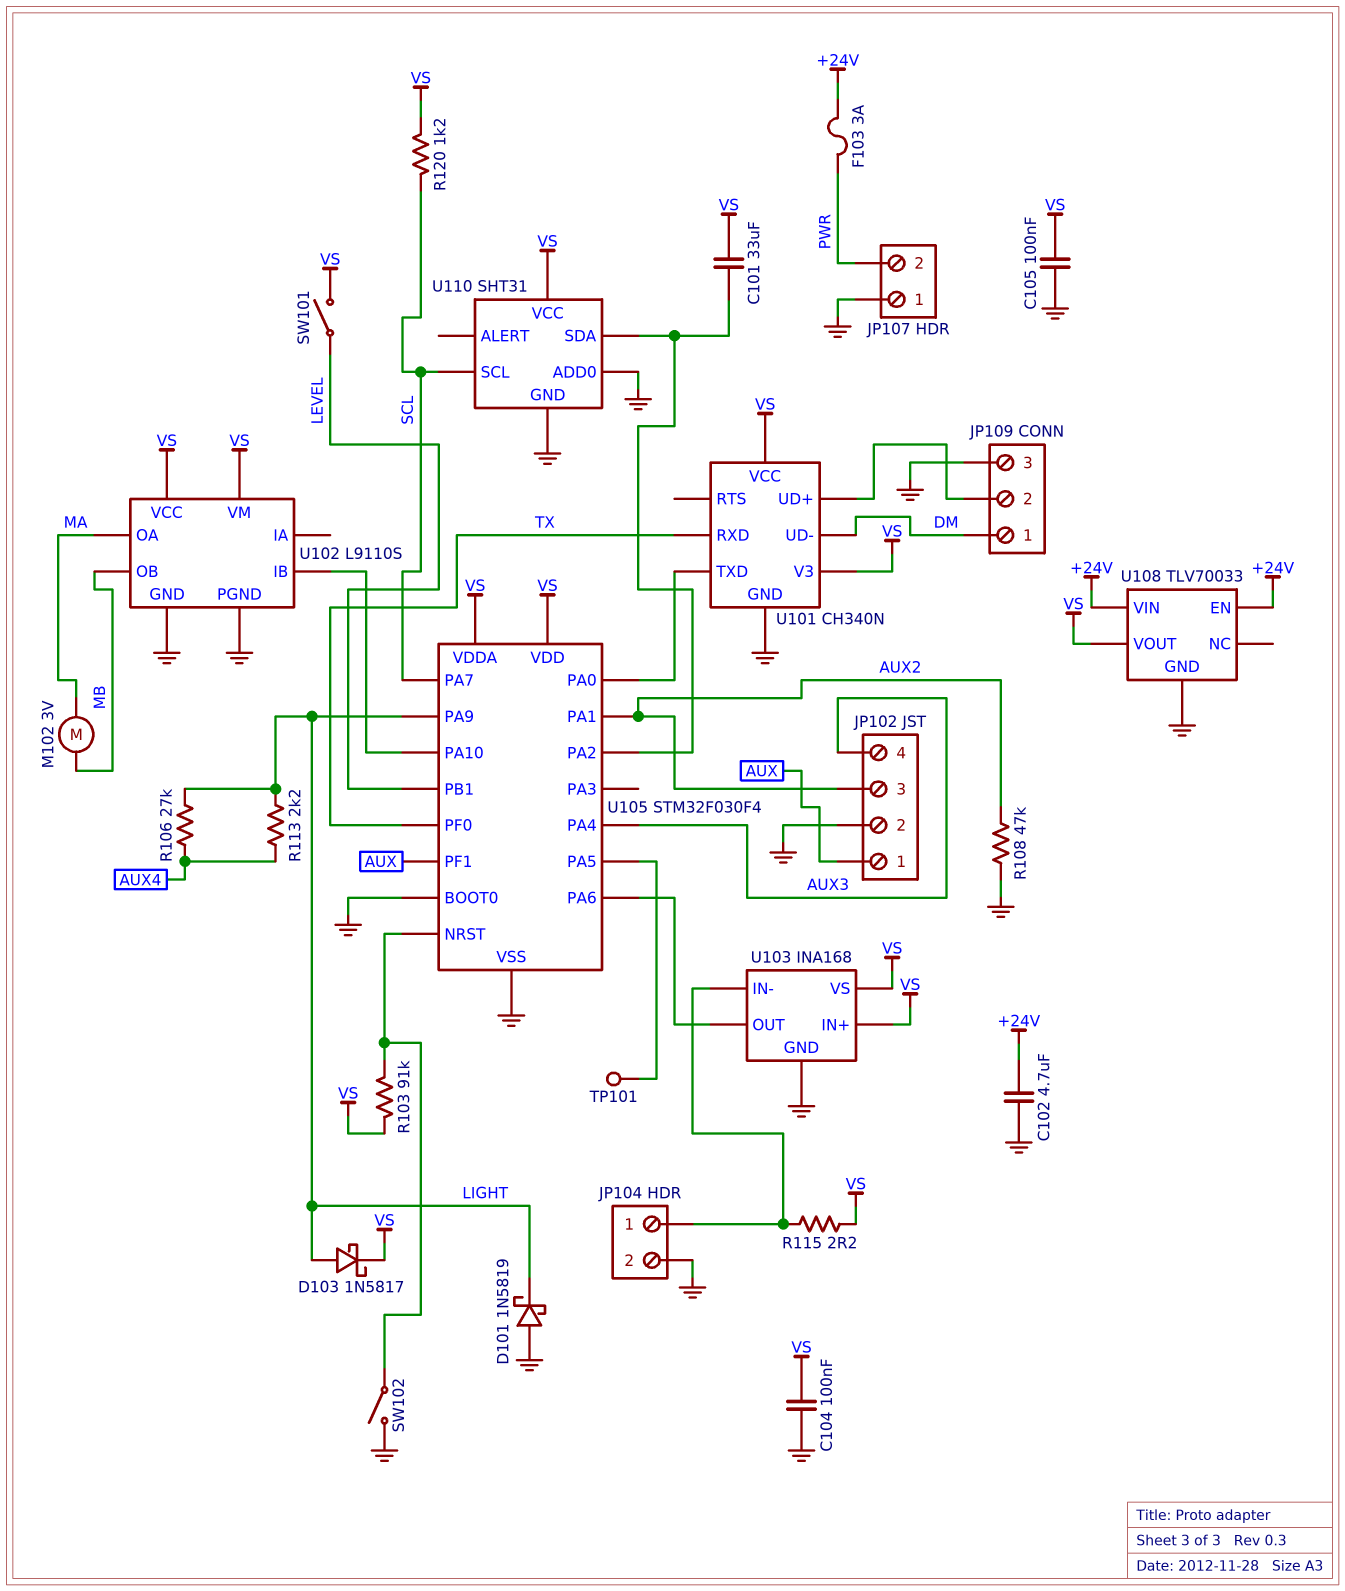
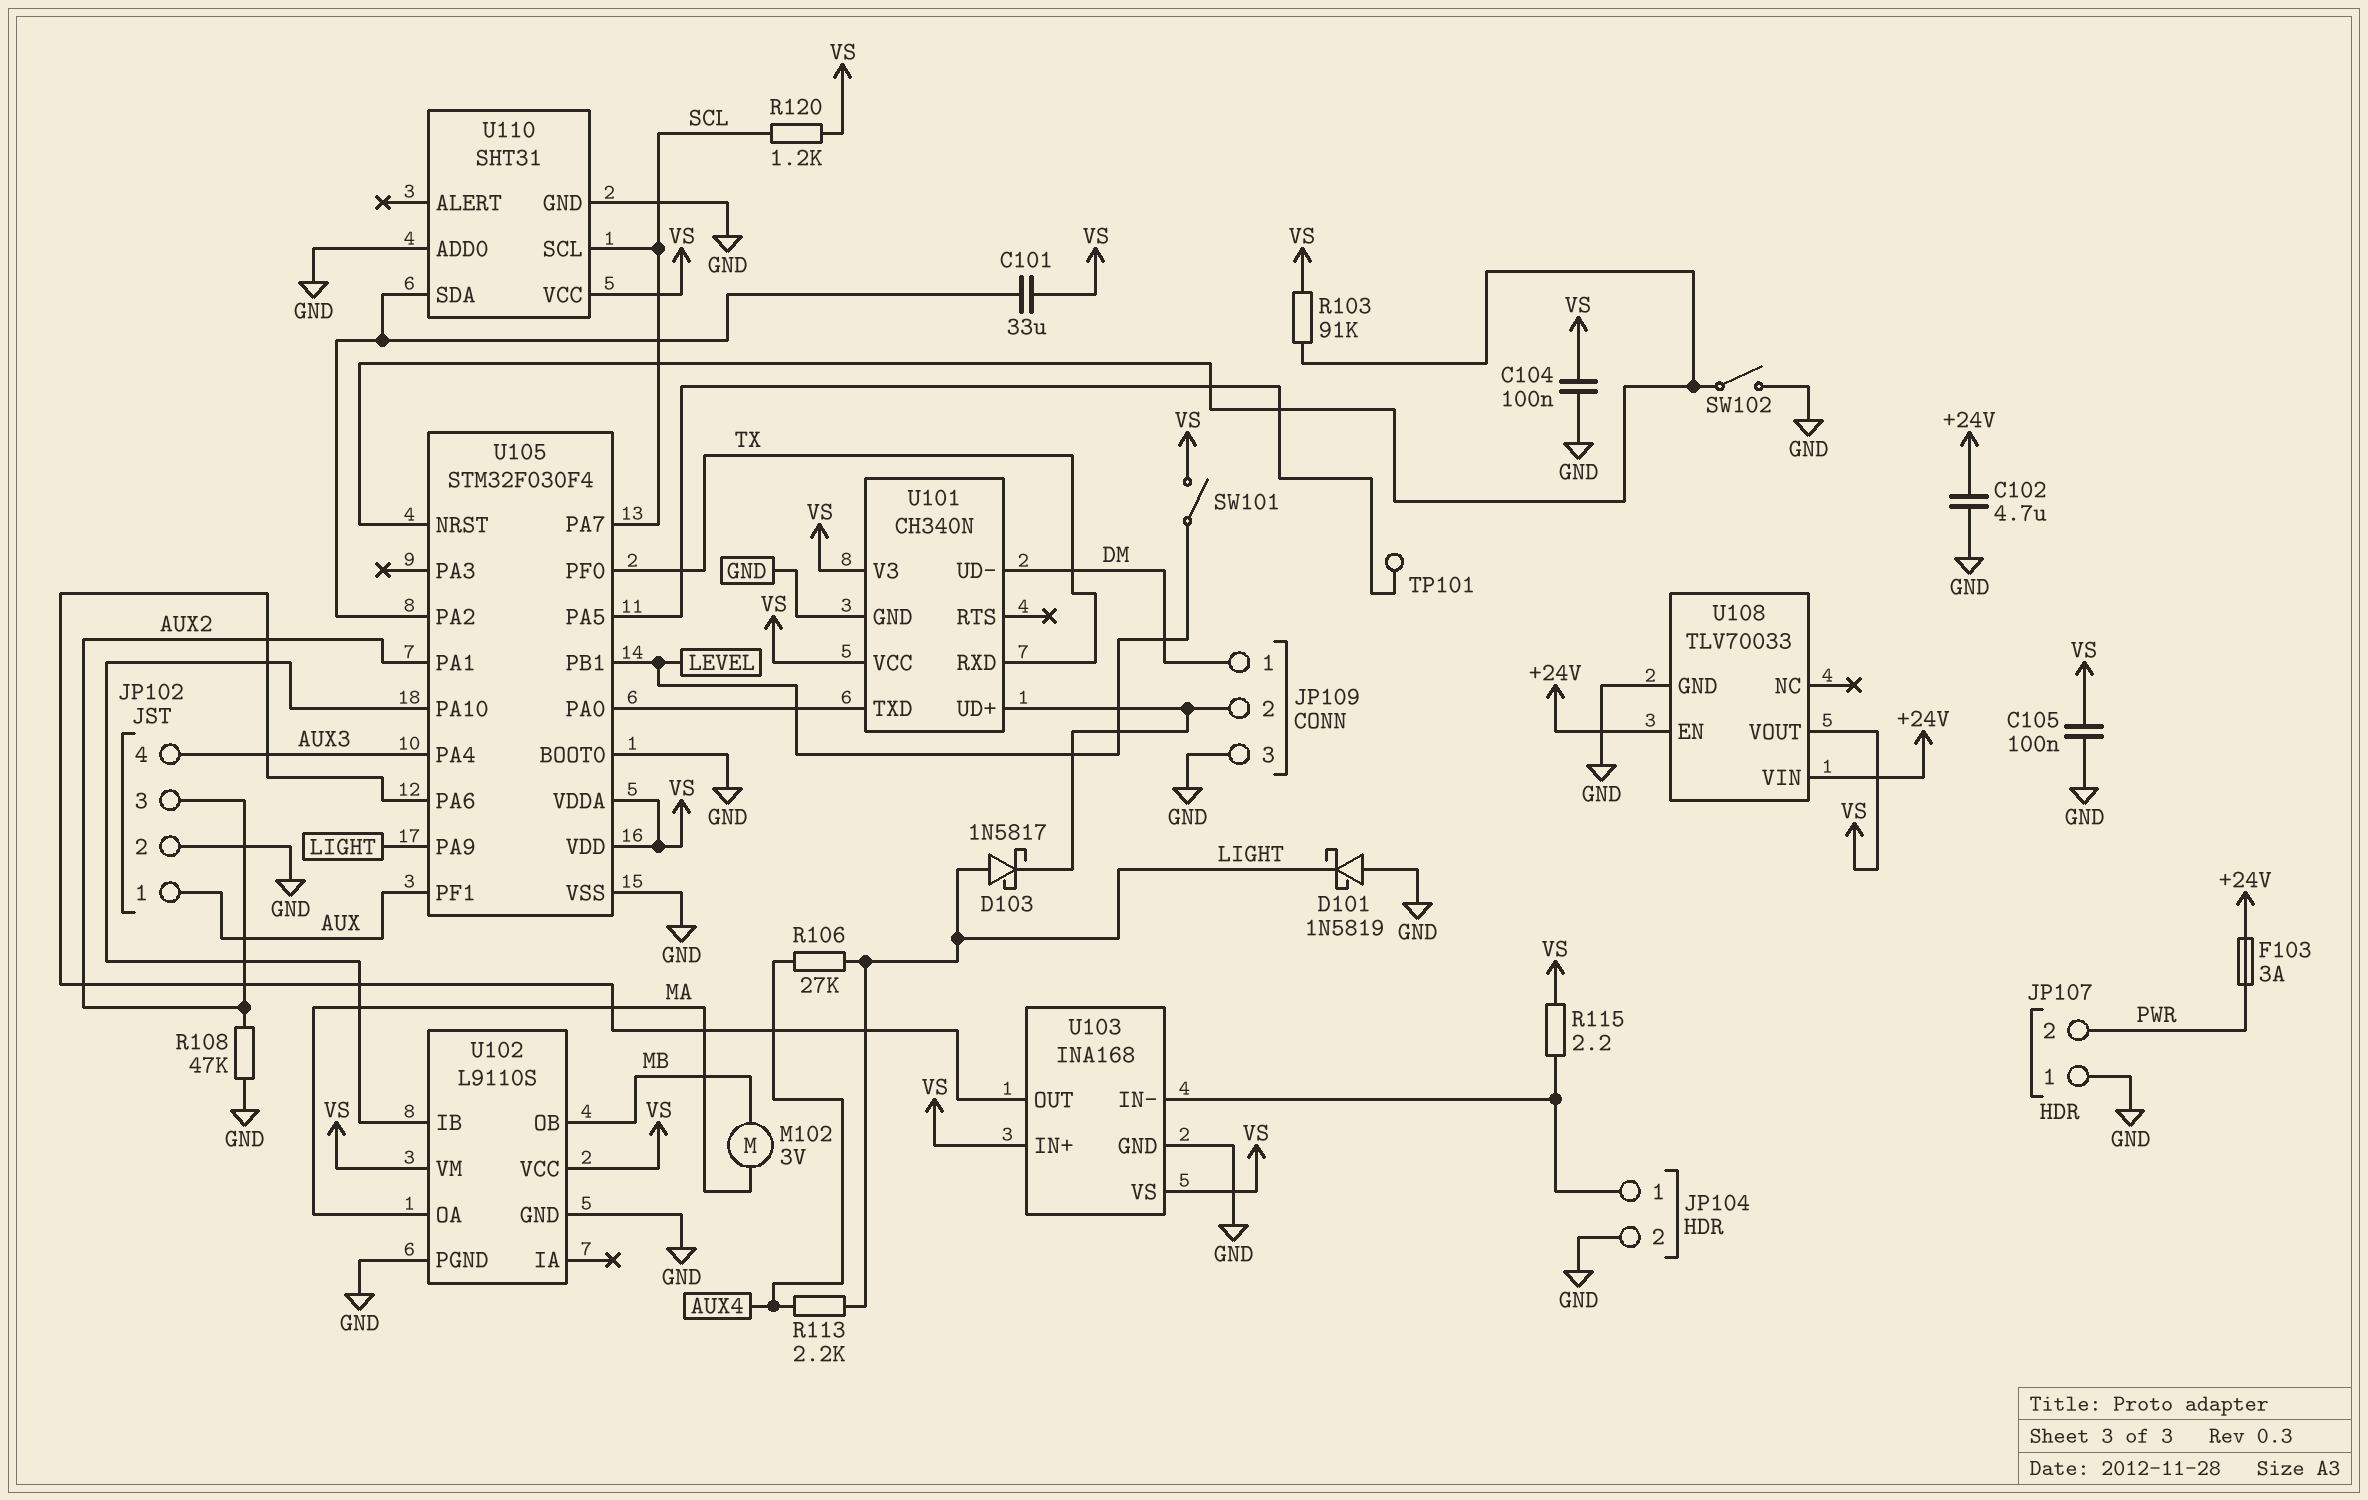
D103: schottky 1N5817 (A LIGHT, K VS) -> schottky 1N5817 (A LIGHT, K JP109/2)

